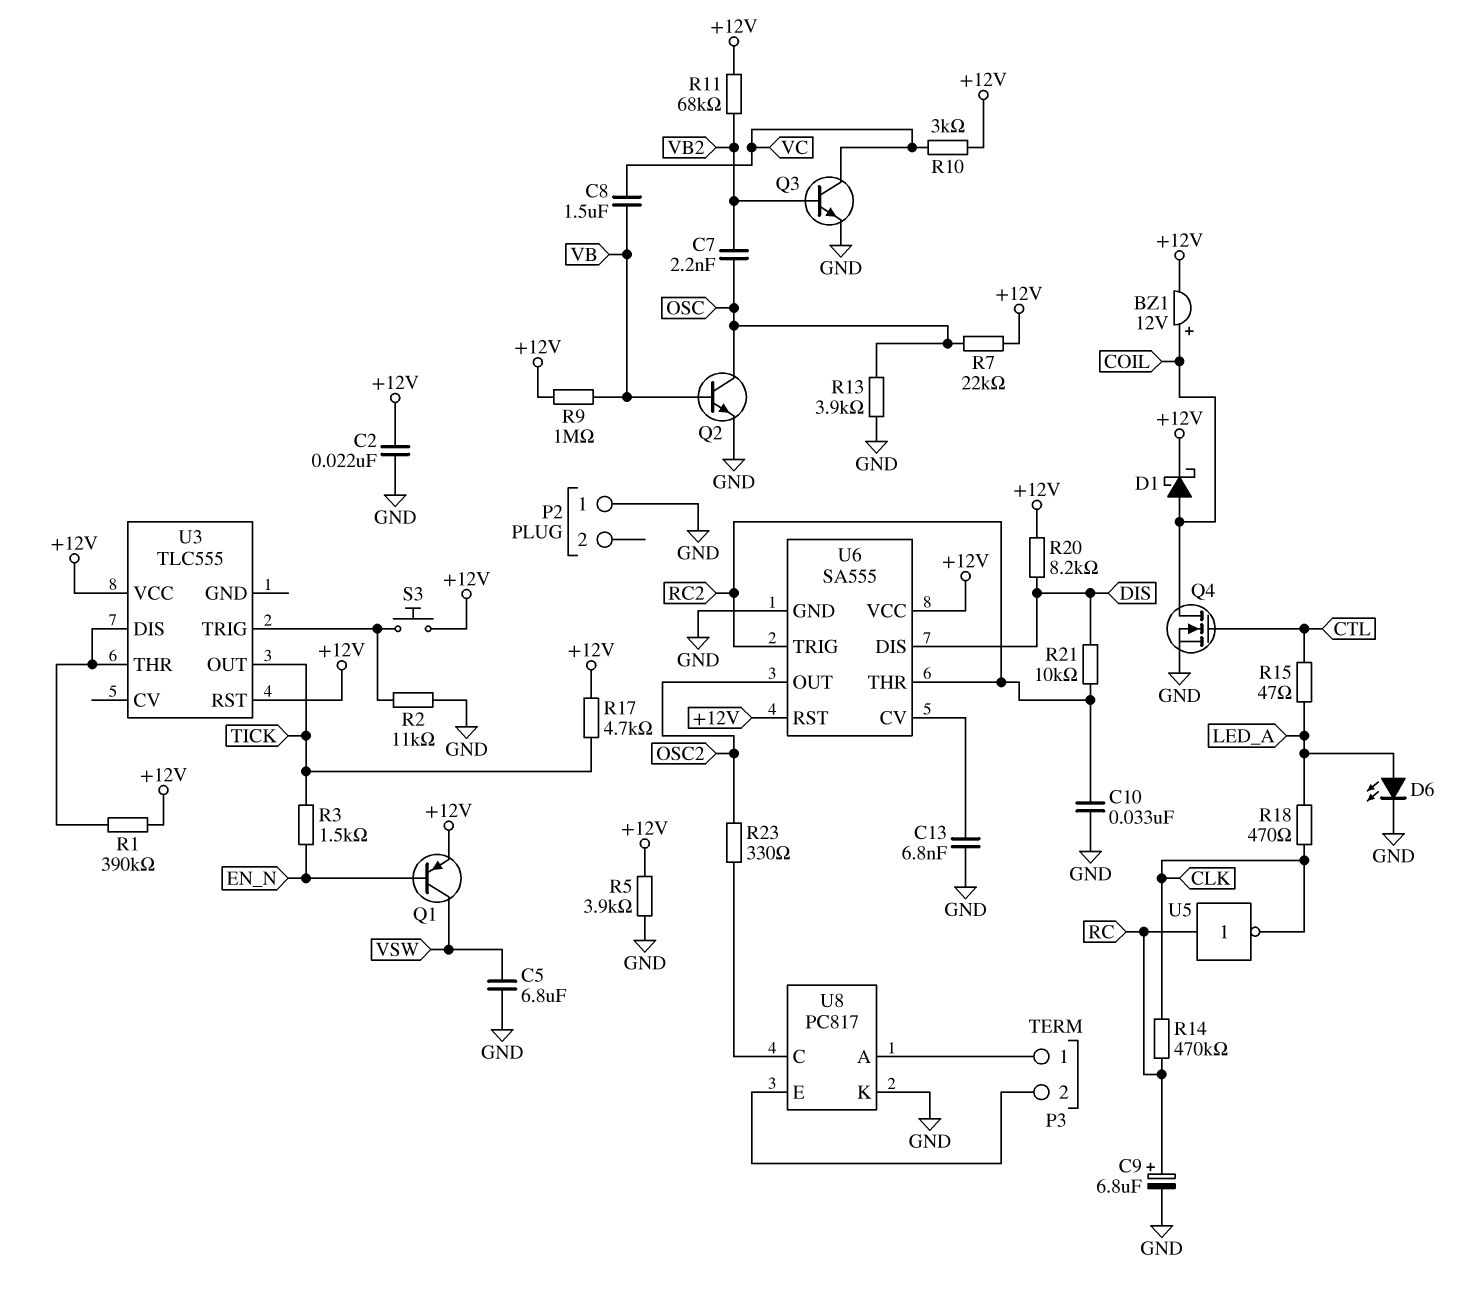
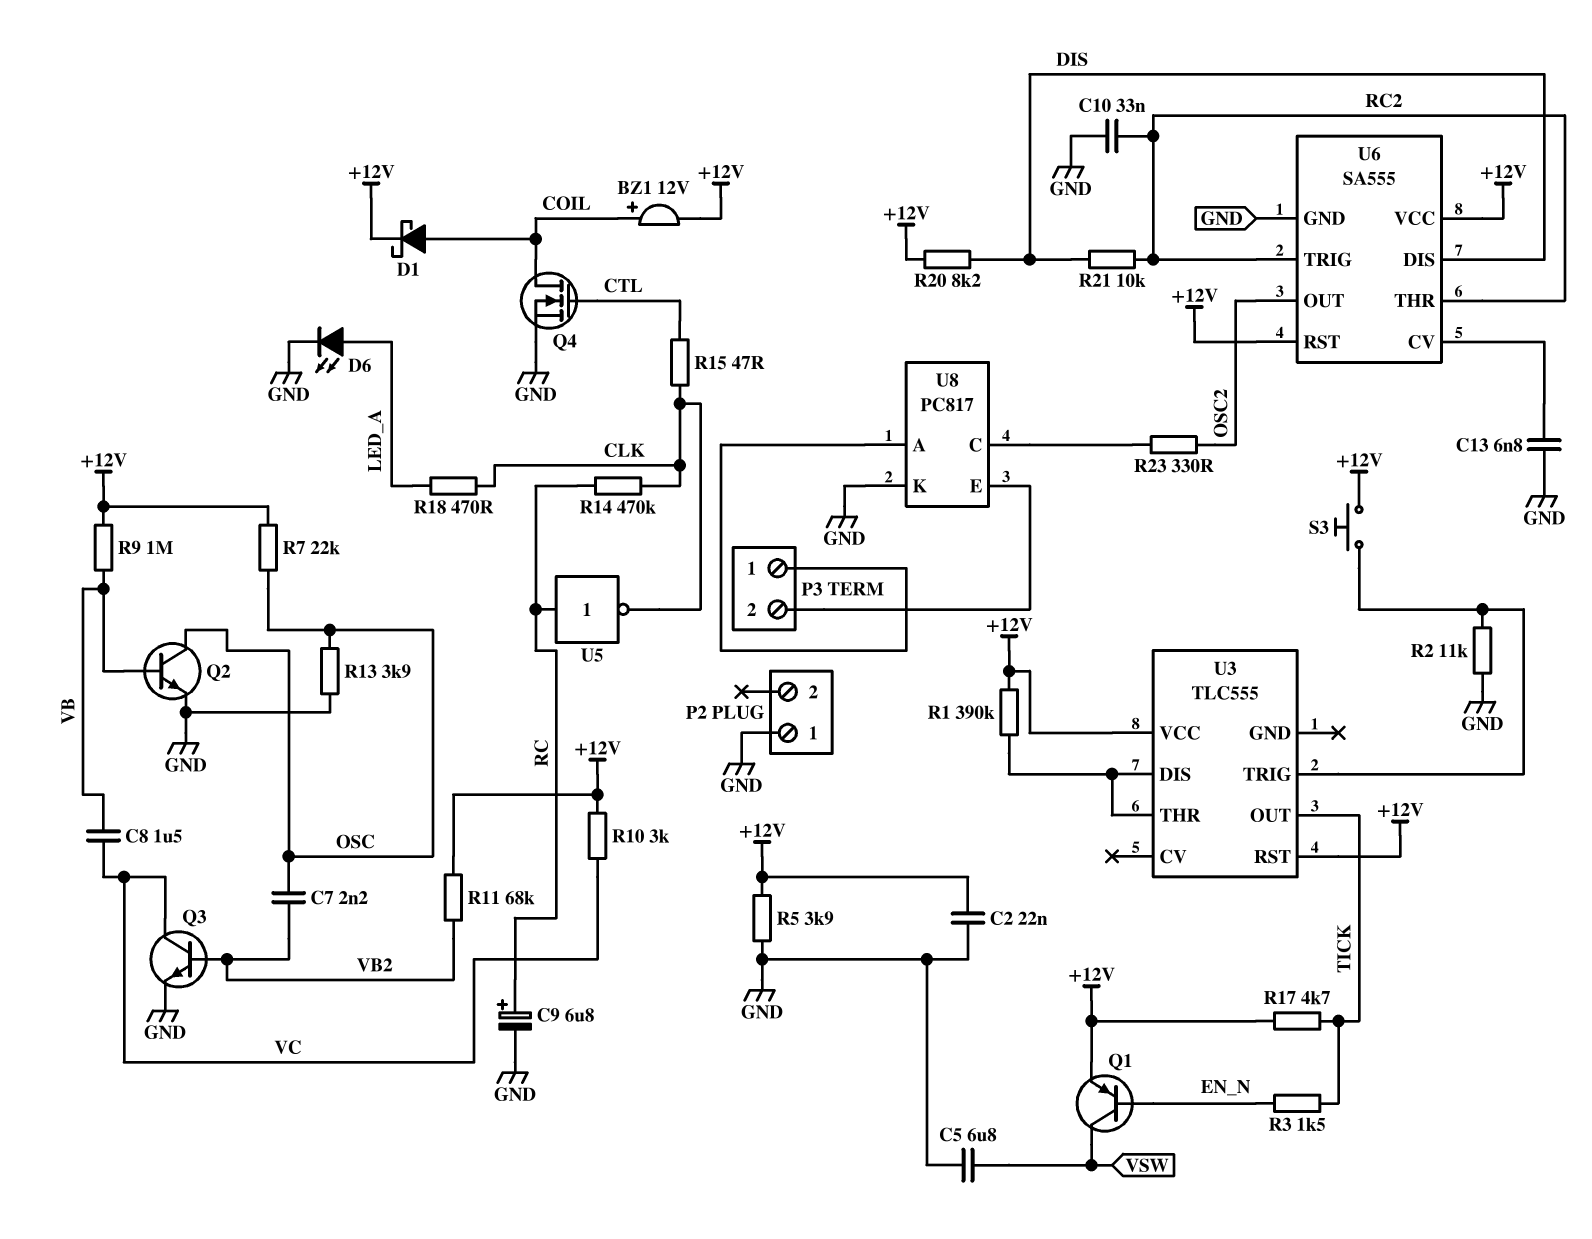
R15: 47 (CTL, LED_A) -> 47 (CLK, CTL)

